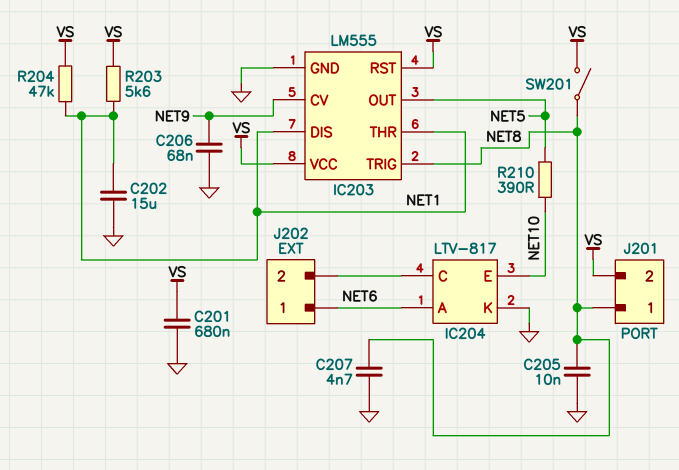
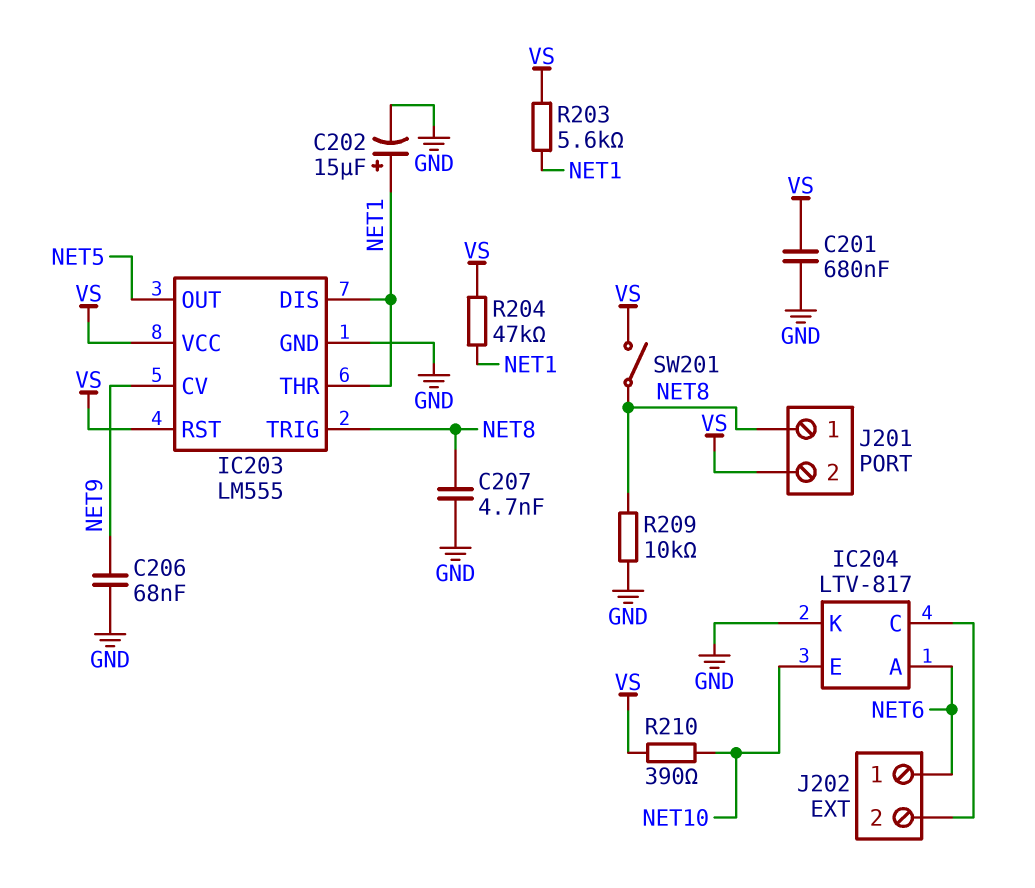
C202: 15uF (GND, NET1) -> 15uF (plus NET1, minus GND)
C205: 10nF (GND, NET8) -> none
R209: none -> 10k (GND, NET8)
R210: 390 (NET5, NET10) -> 390 (NET10, VS)

